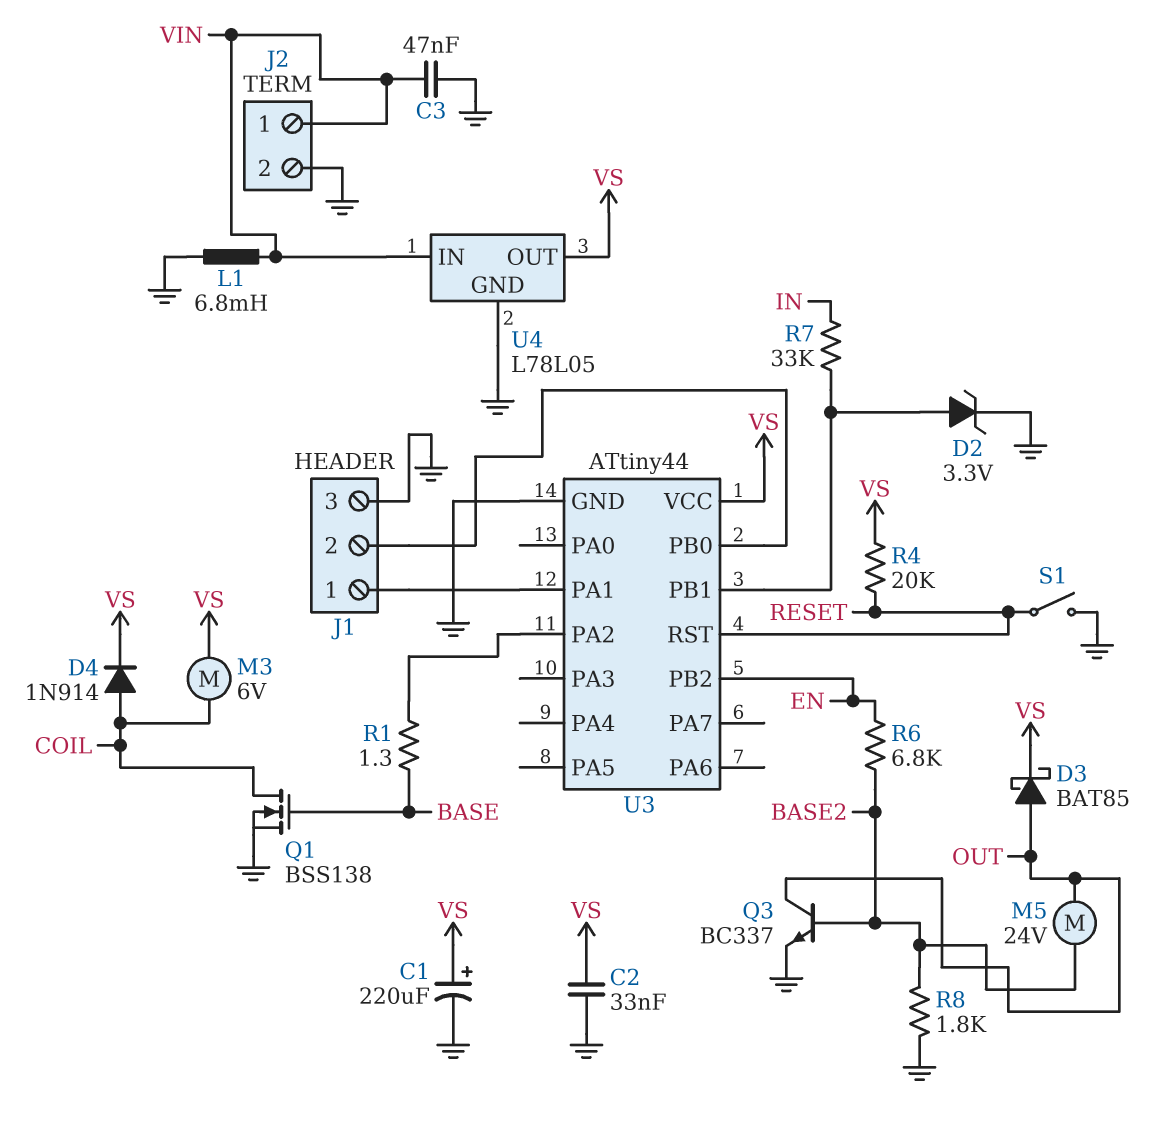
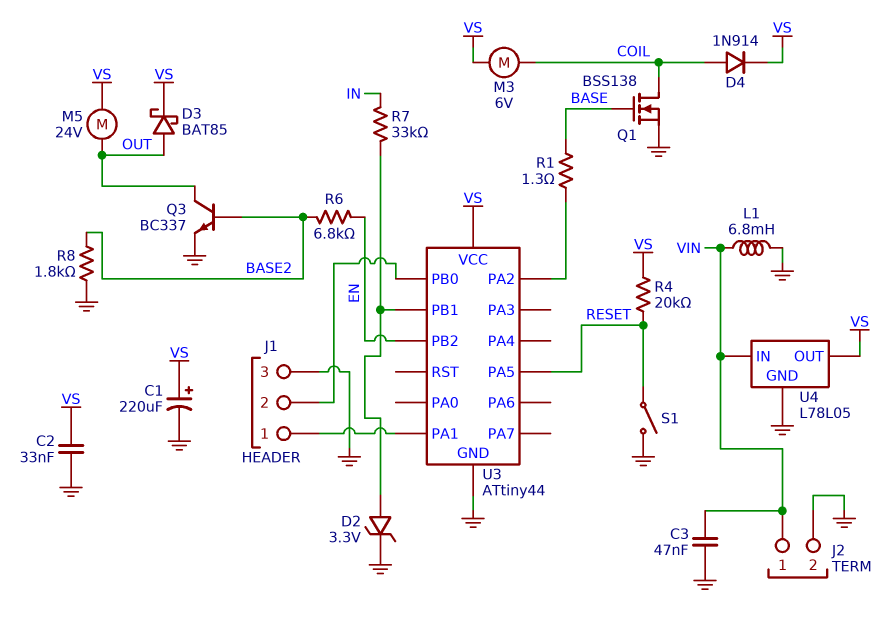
M5: motor 24V (BASE2, OUT) -> motor 24V (OUT, VS)
U3 pin PA5: none -> RESET
U3 pin RST: RESET -> none

